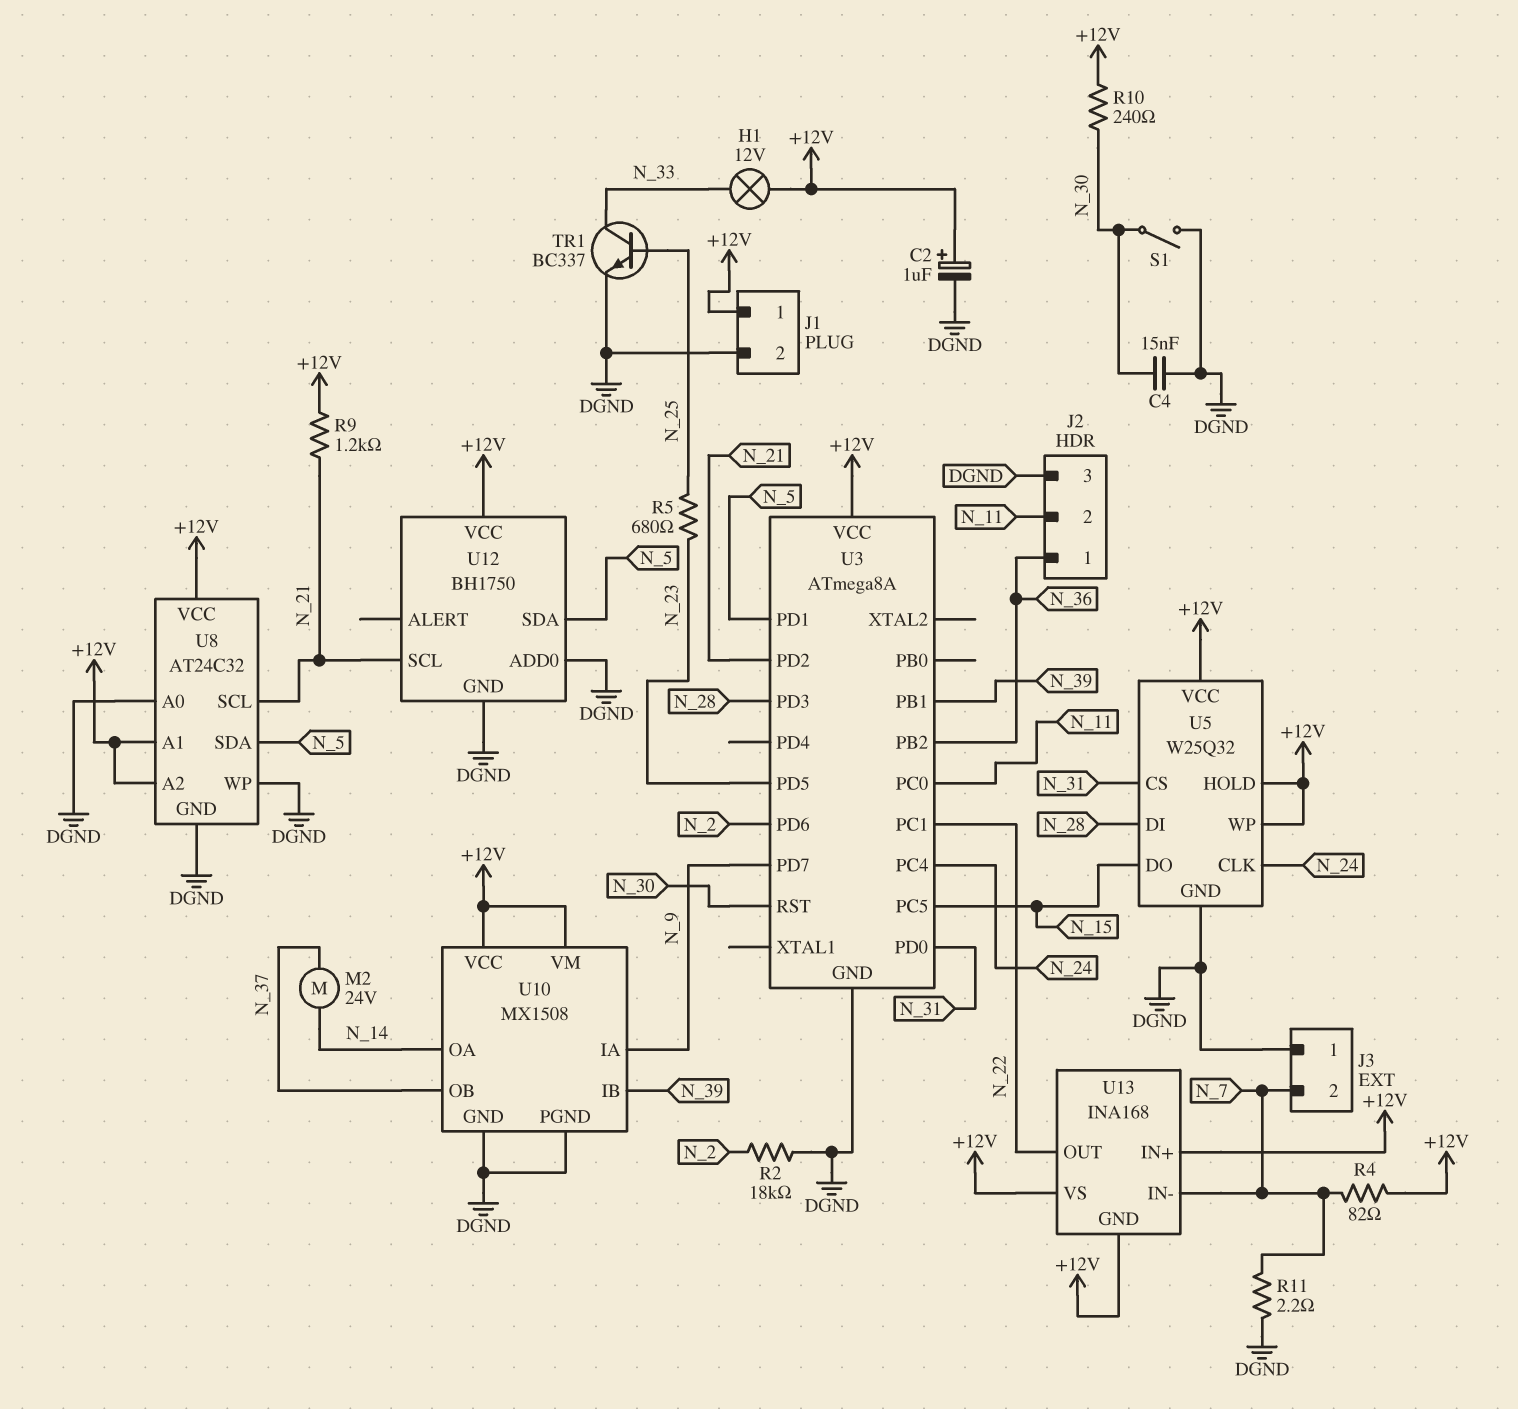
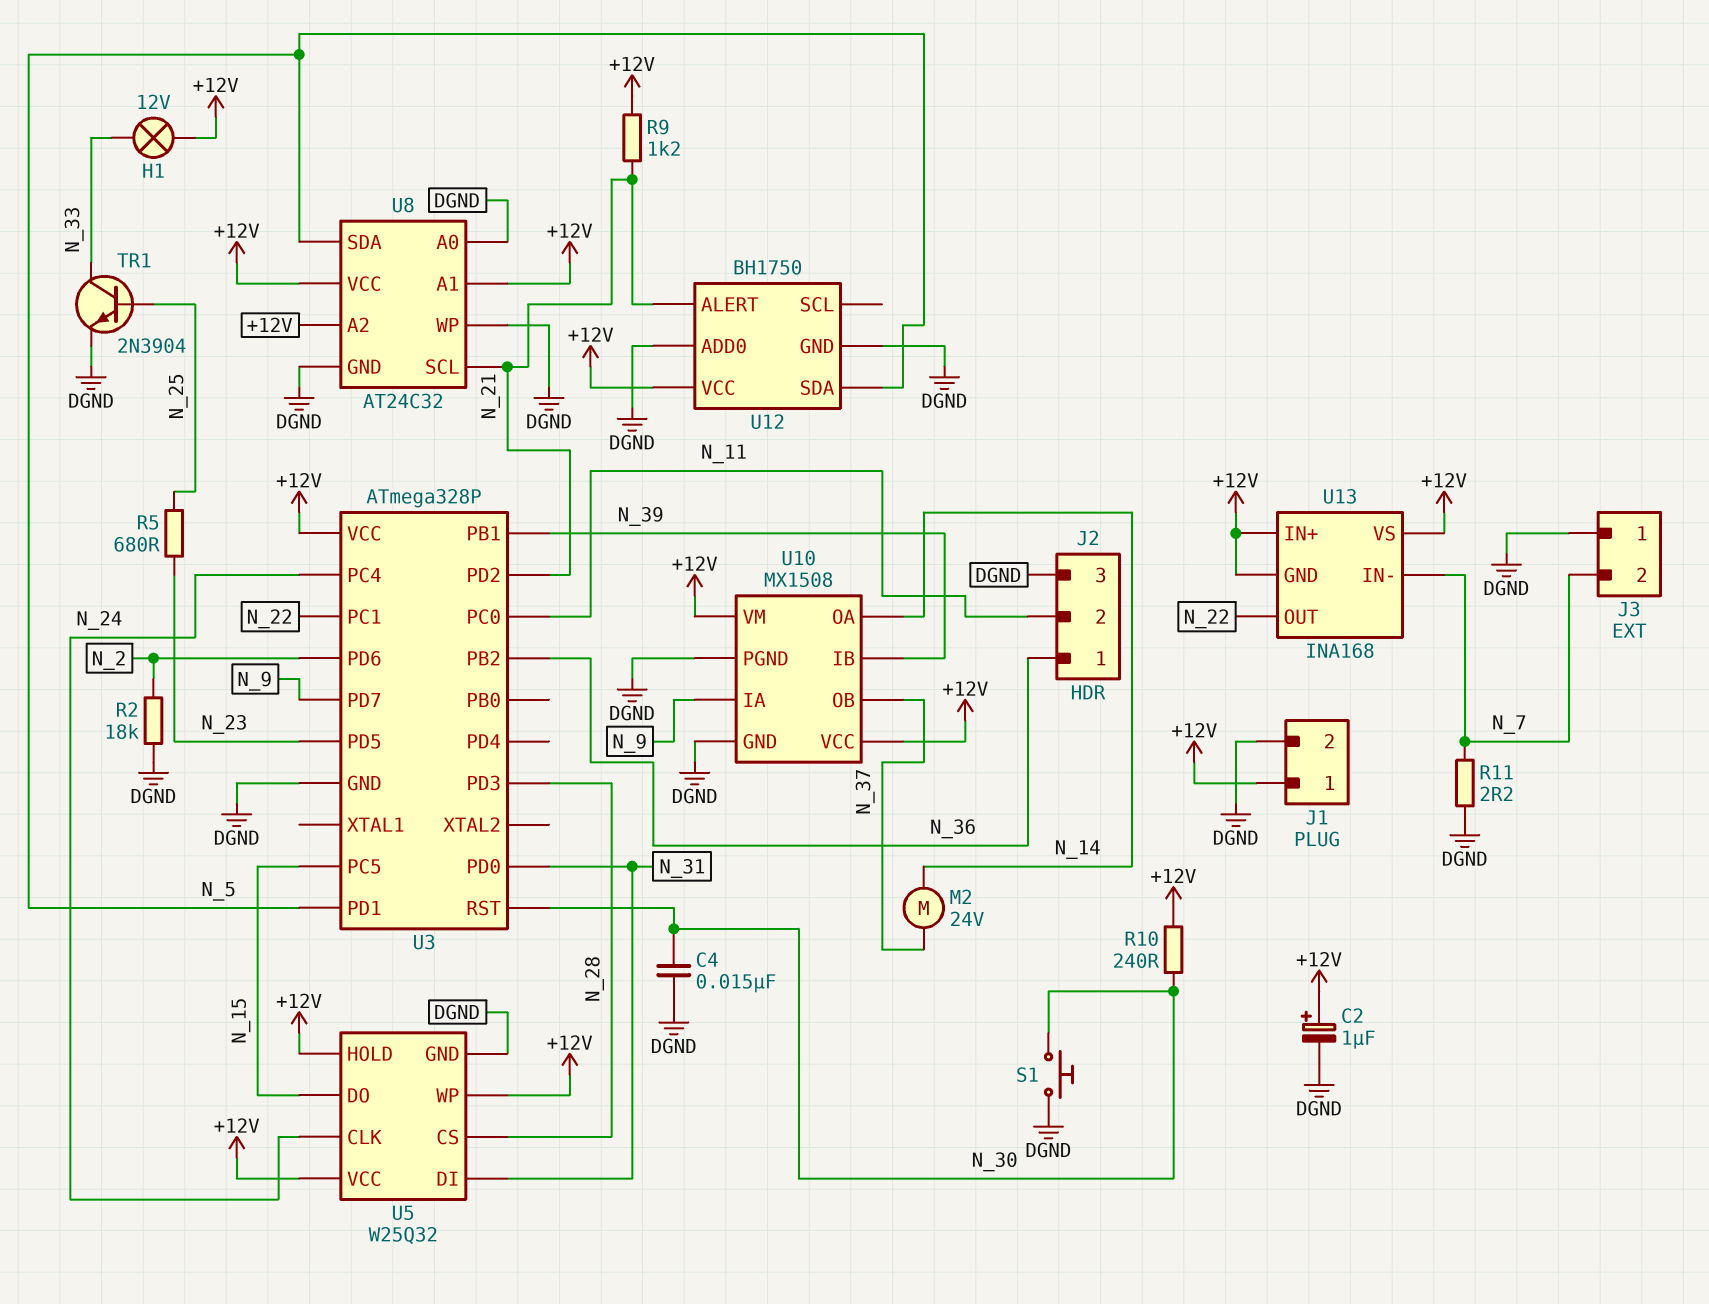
R4: 82 (+12V, N_7) -> none
S1: switch (DGND, N_30) -> button (DGND, N_30)
TR1: NPN BC337 (B N_25, C N_33, E DGND) -> NPN 2N3904 (B N_25, C N_33, E DGND)
U3: ATmega8A -> ATmega328P
U5 pin CS: N_31 -> N_28
U5 pin DI: N_28 -> N_31
U12 pin ALERT: none -> N_21
U12 pin SCL: N_21 -> none

